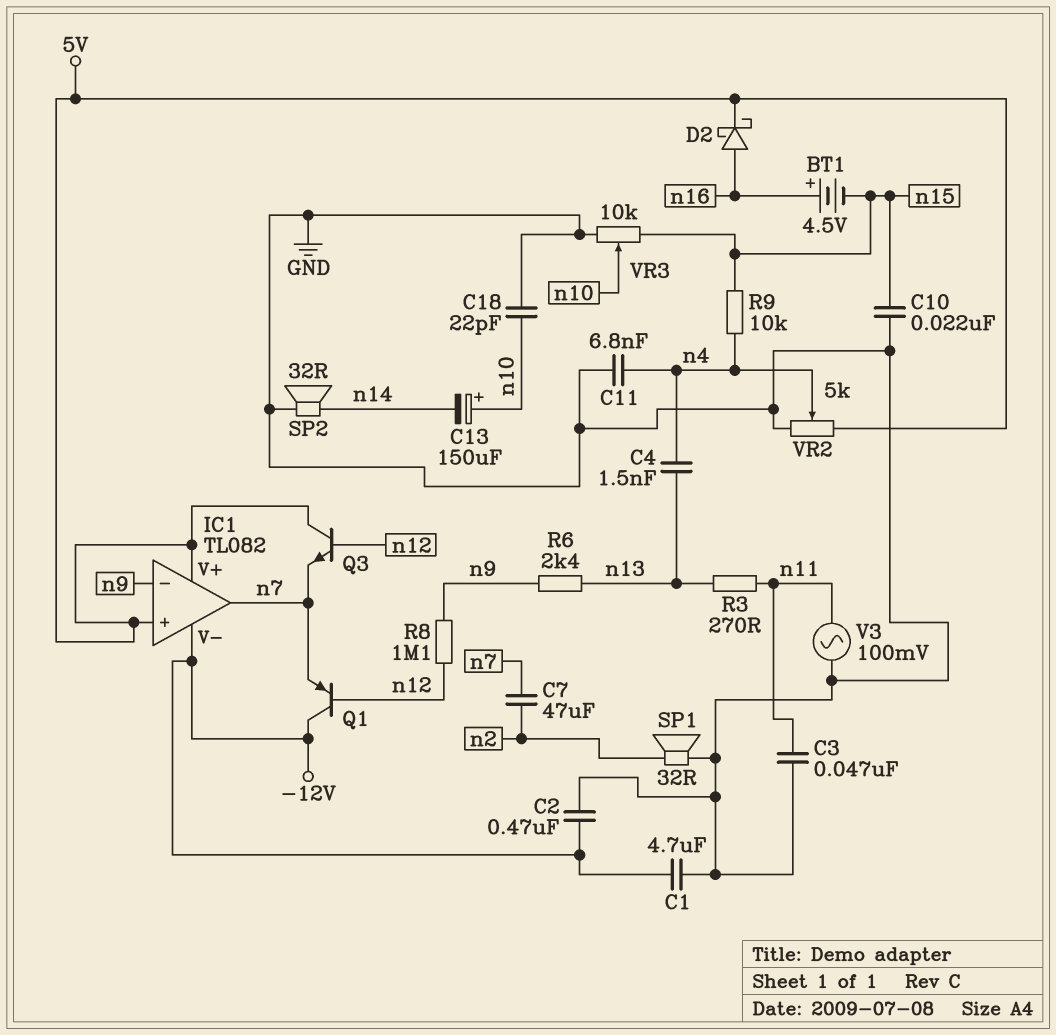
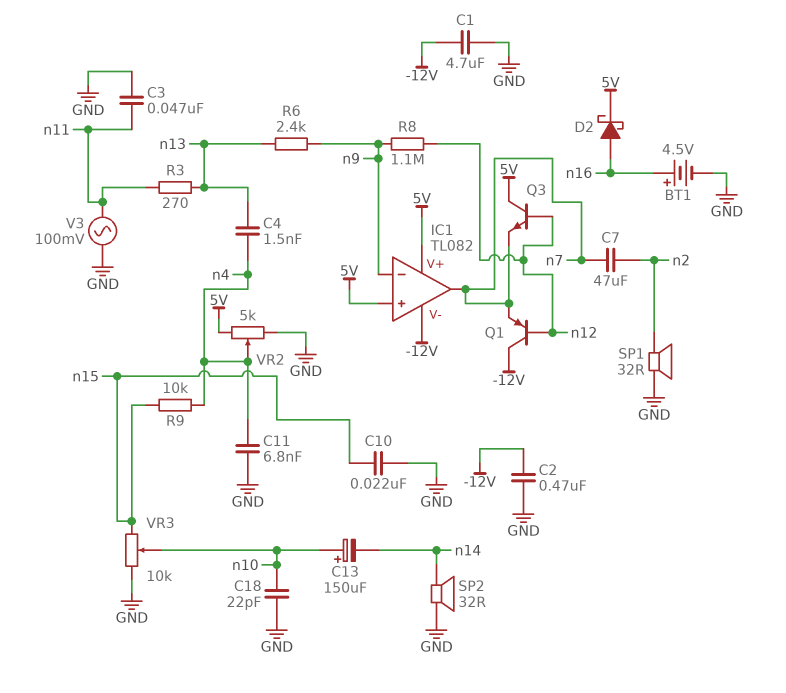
BT1: 4.5V (plus n16, minus n15) -> 4.5V (plus n16, minus GND)

